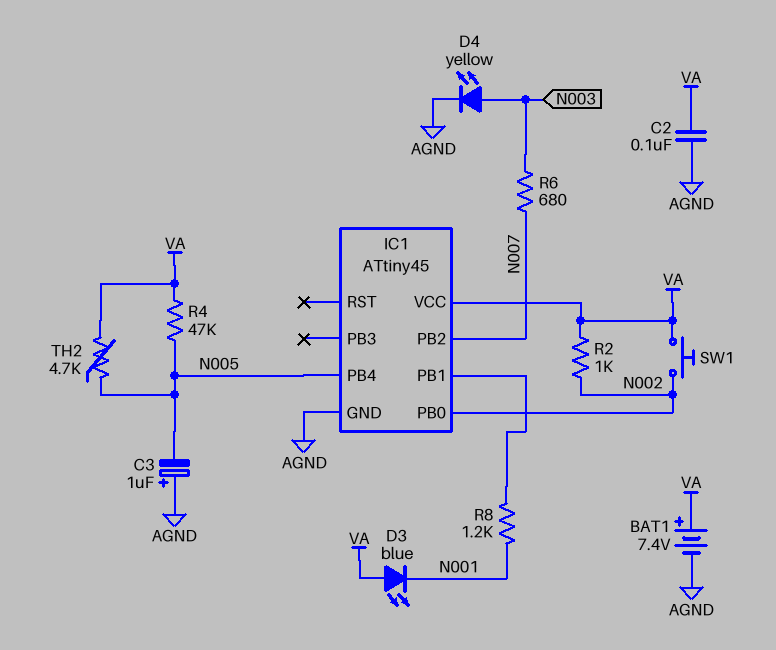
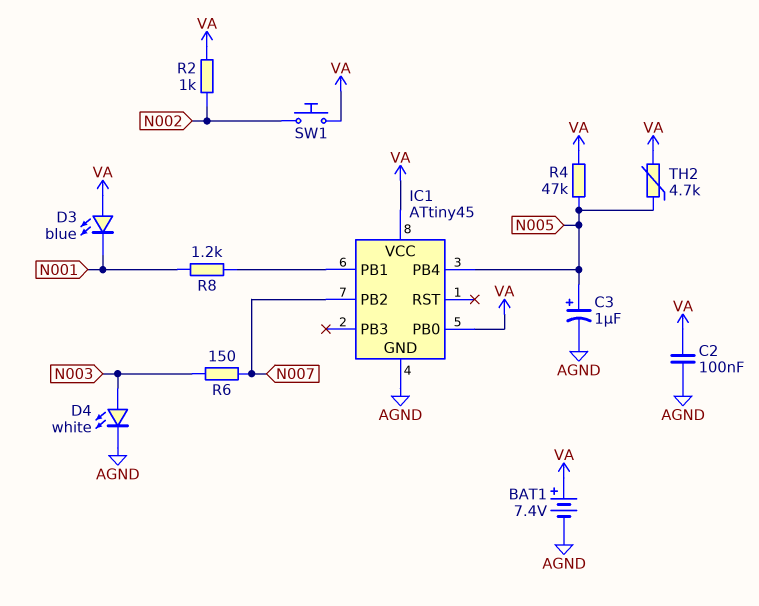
C3: 1uF (plus AGND, minus N005) -> 1uF (plus N005, minus AGND)
D4: LED yellow (A N003, K AGND) -> LED white (A N003, K AGND)
IC1 pin PB0: N002 -> VA
R6: 680 (N003, N007) -> 150 (N003, N007)

